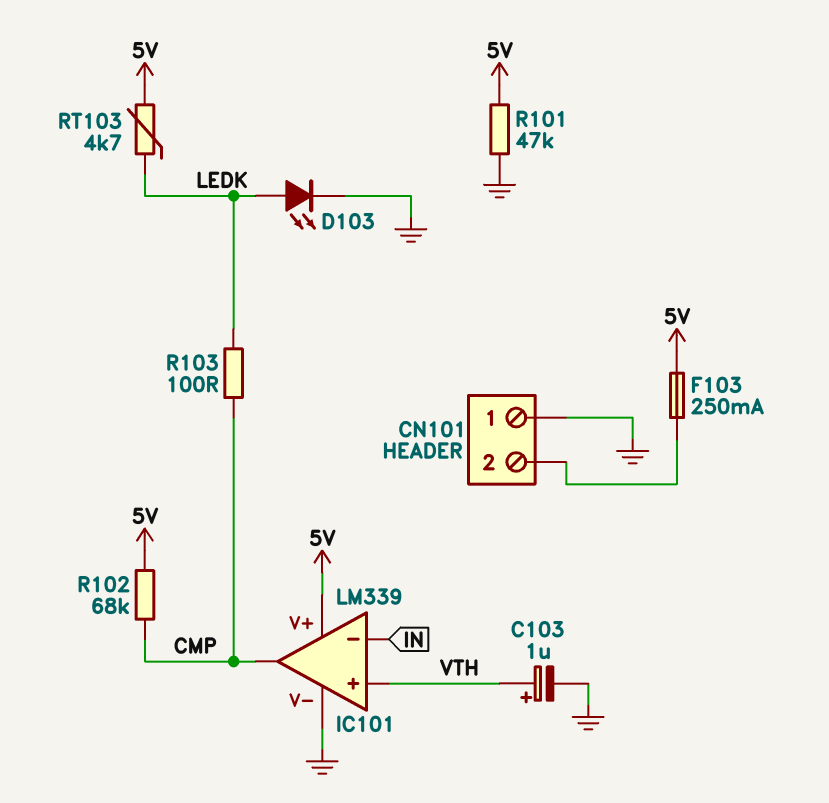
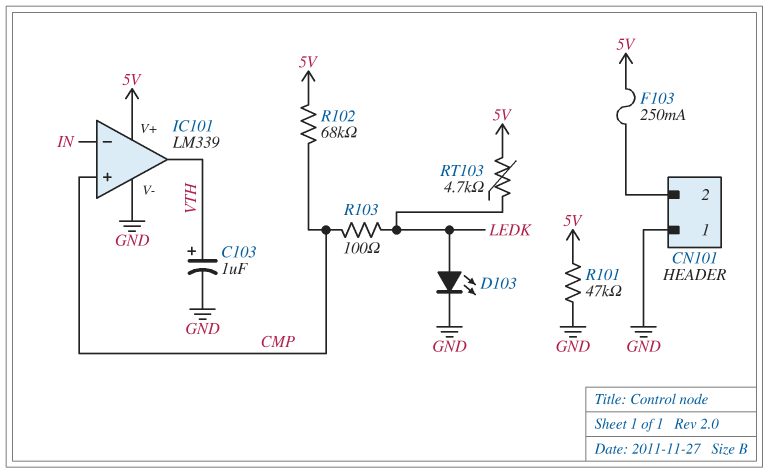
IC101 pin in+: VTH -> CMP
IC101 pin out: CMP -> VTH

